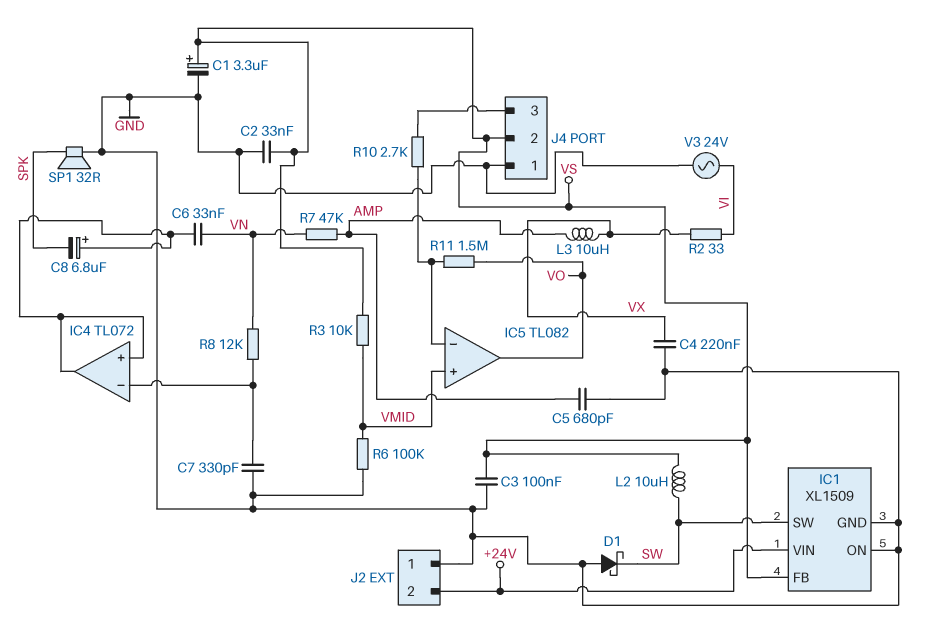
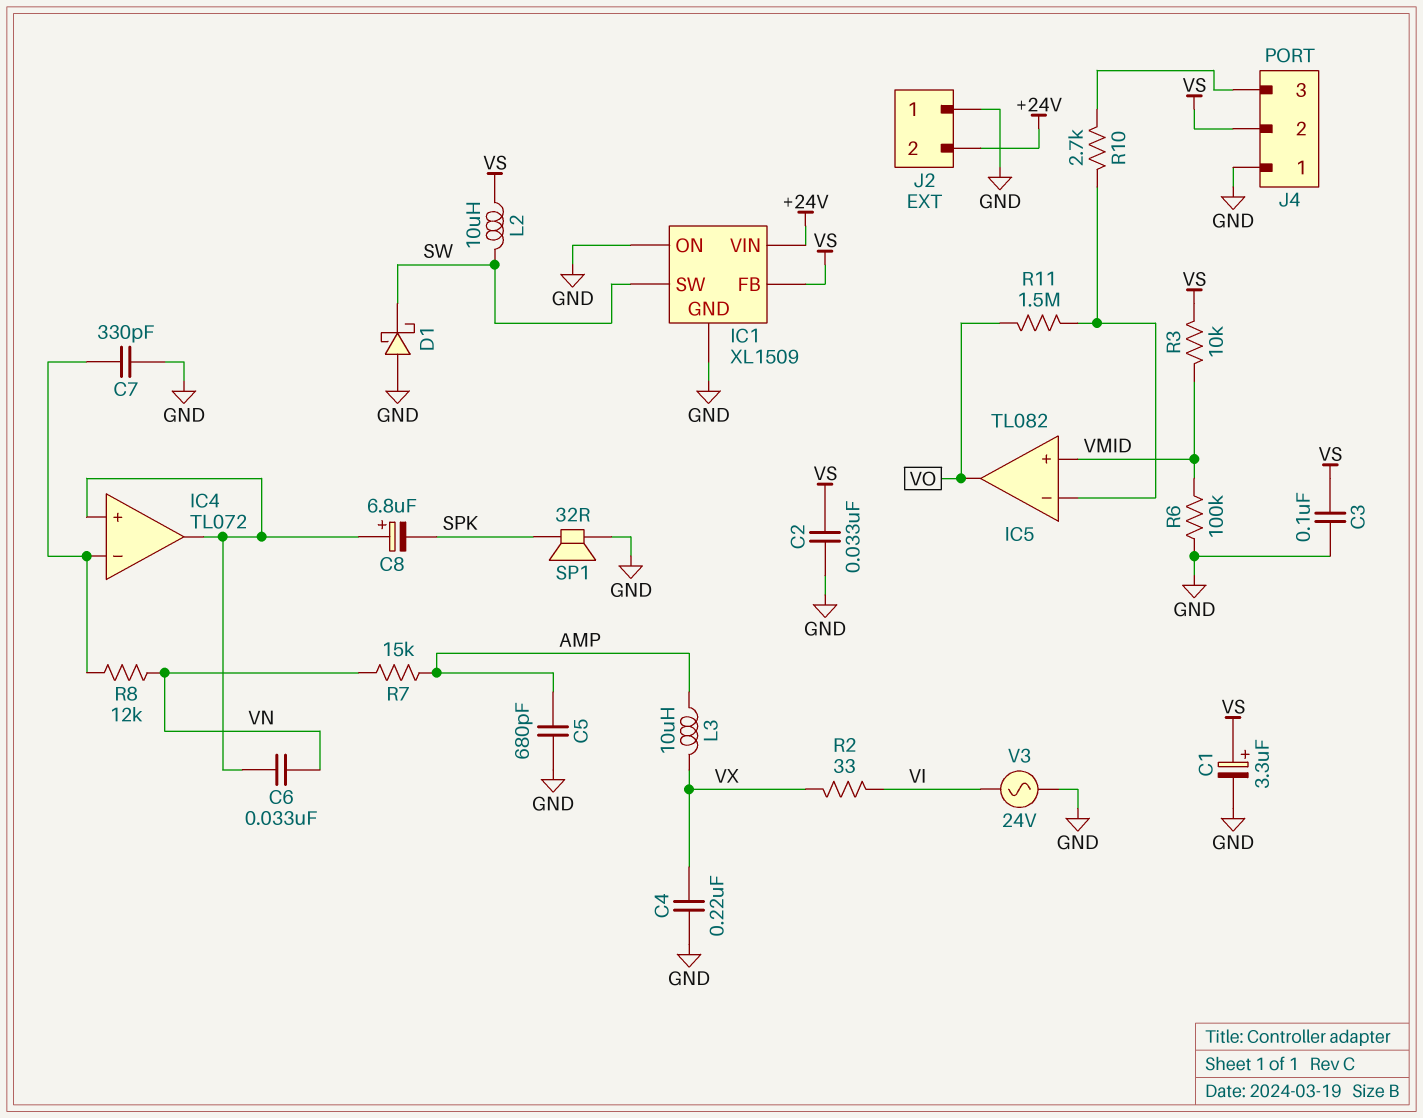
R7: 47k (AMP, VN) -> 15k (AMP, VN)

